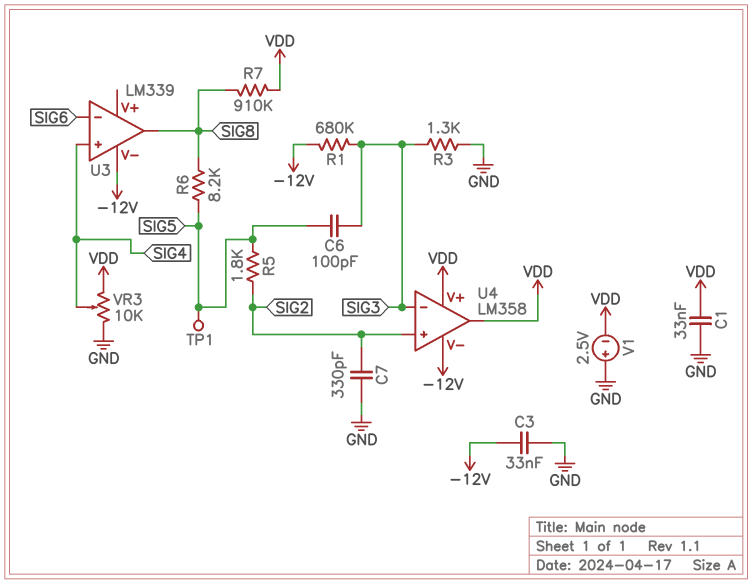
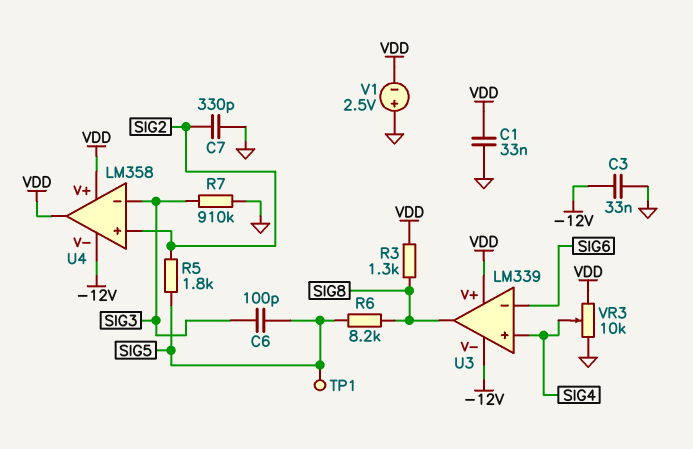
R1: 680k (-12V, SIG3) -> none
R3: 1.3k (GND, SIG3) -> 1.3k (SIG8, VDD)
R7: 910k (SIG8, VDD) -> 910k (GND, SIG3)
U3 pin V+: none -> VDD

